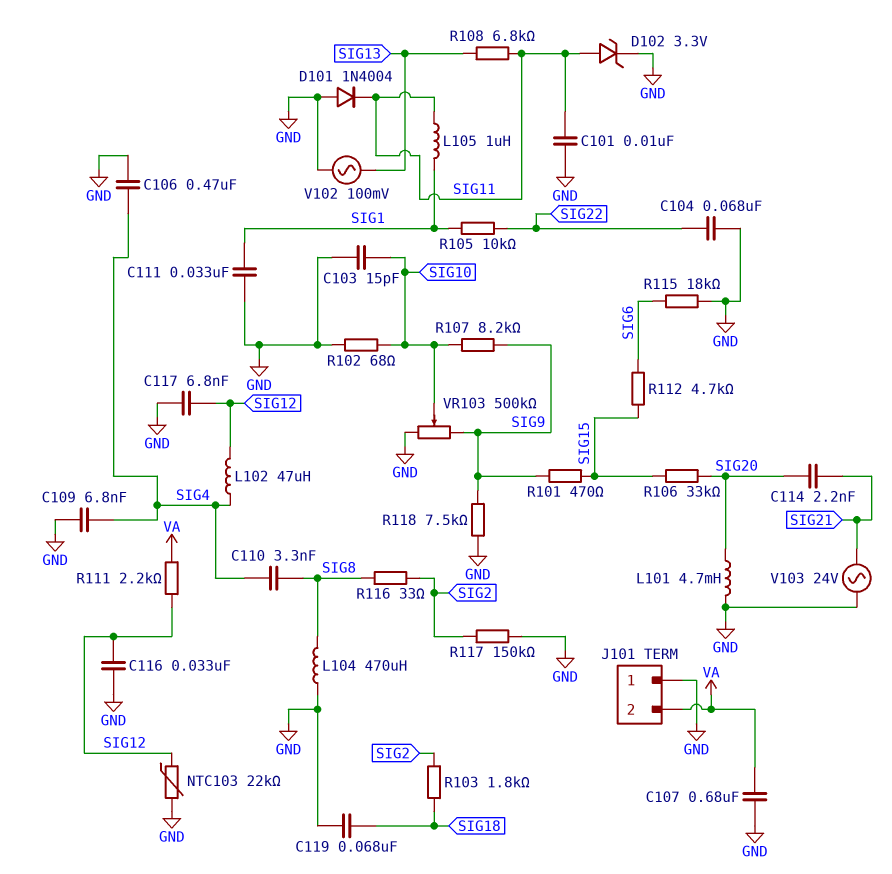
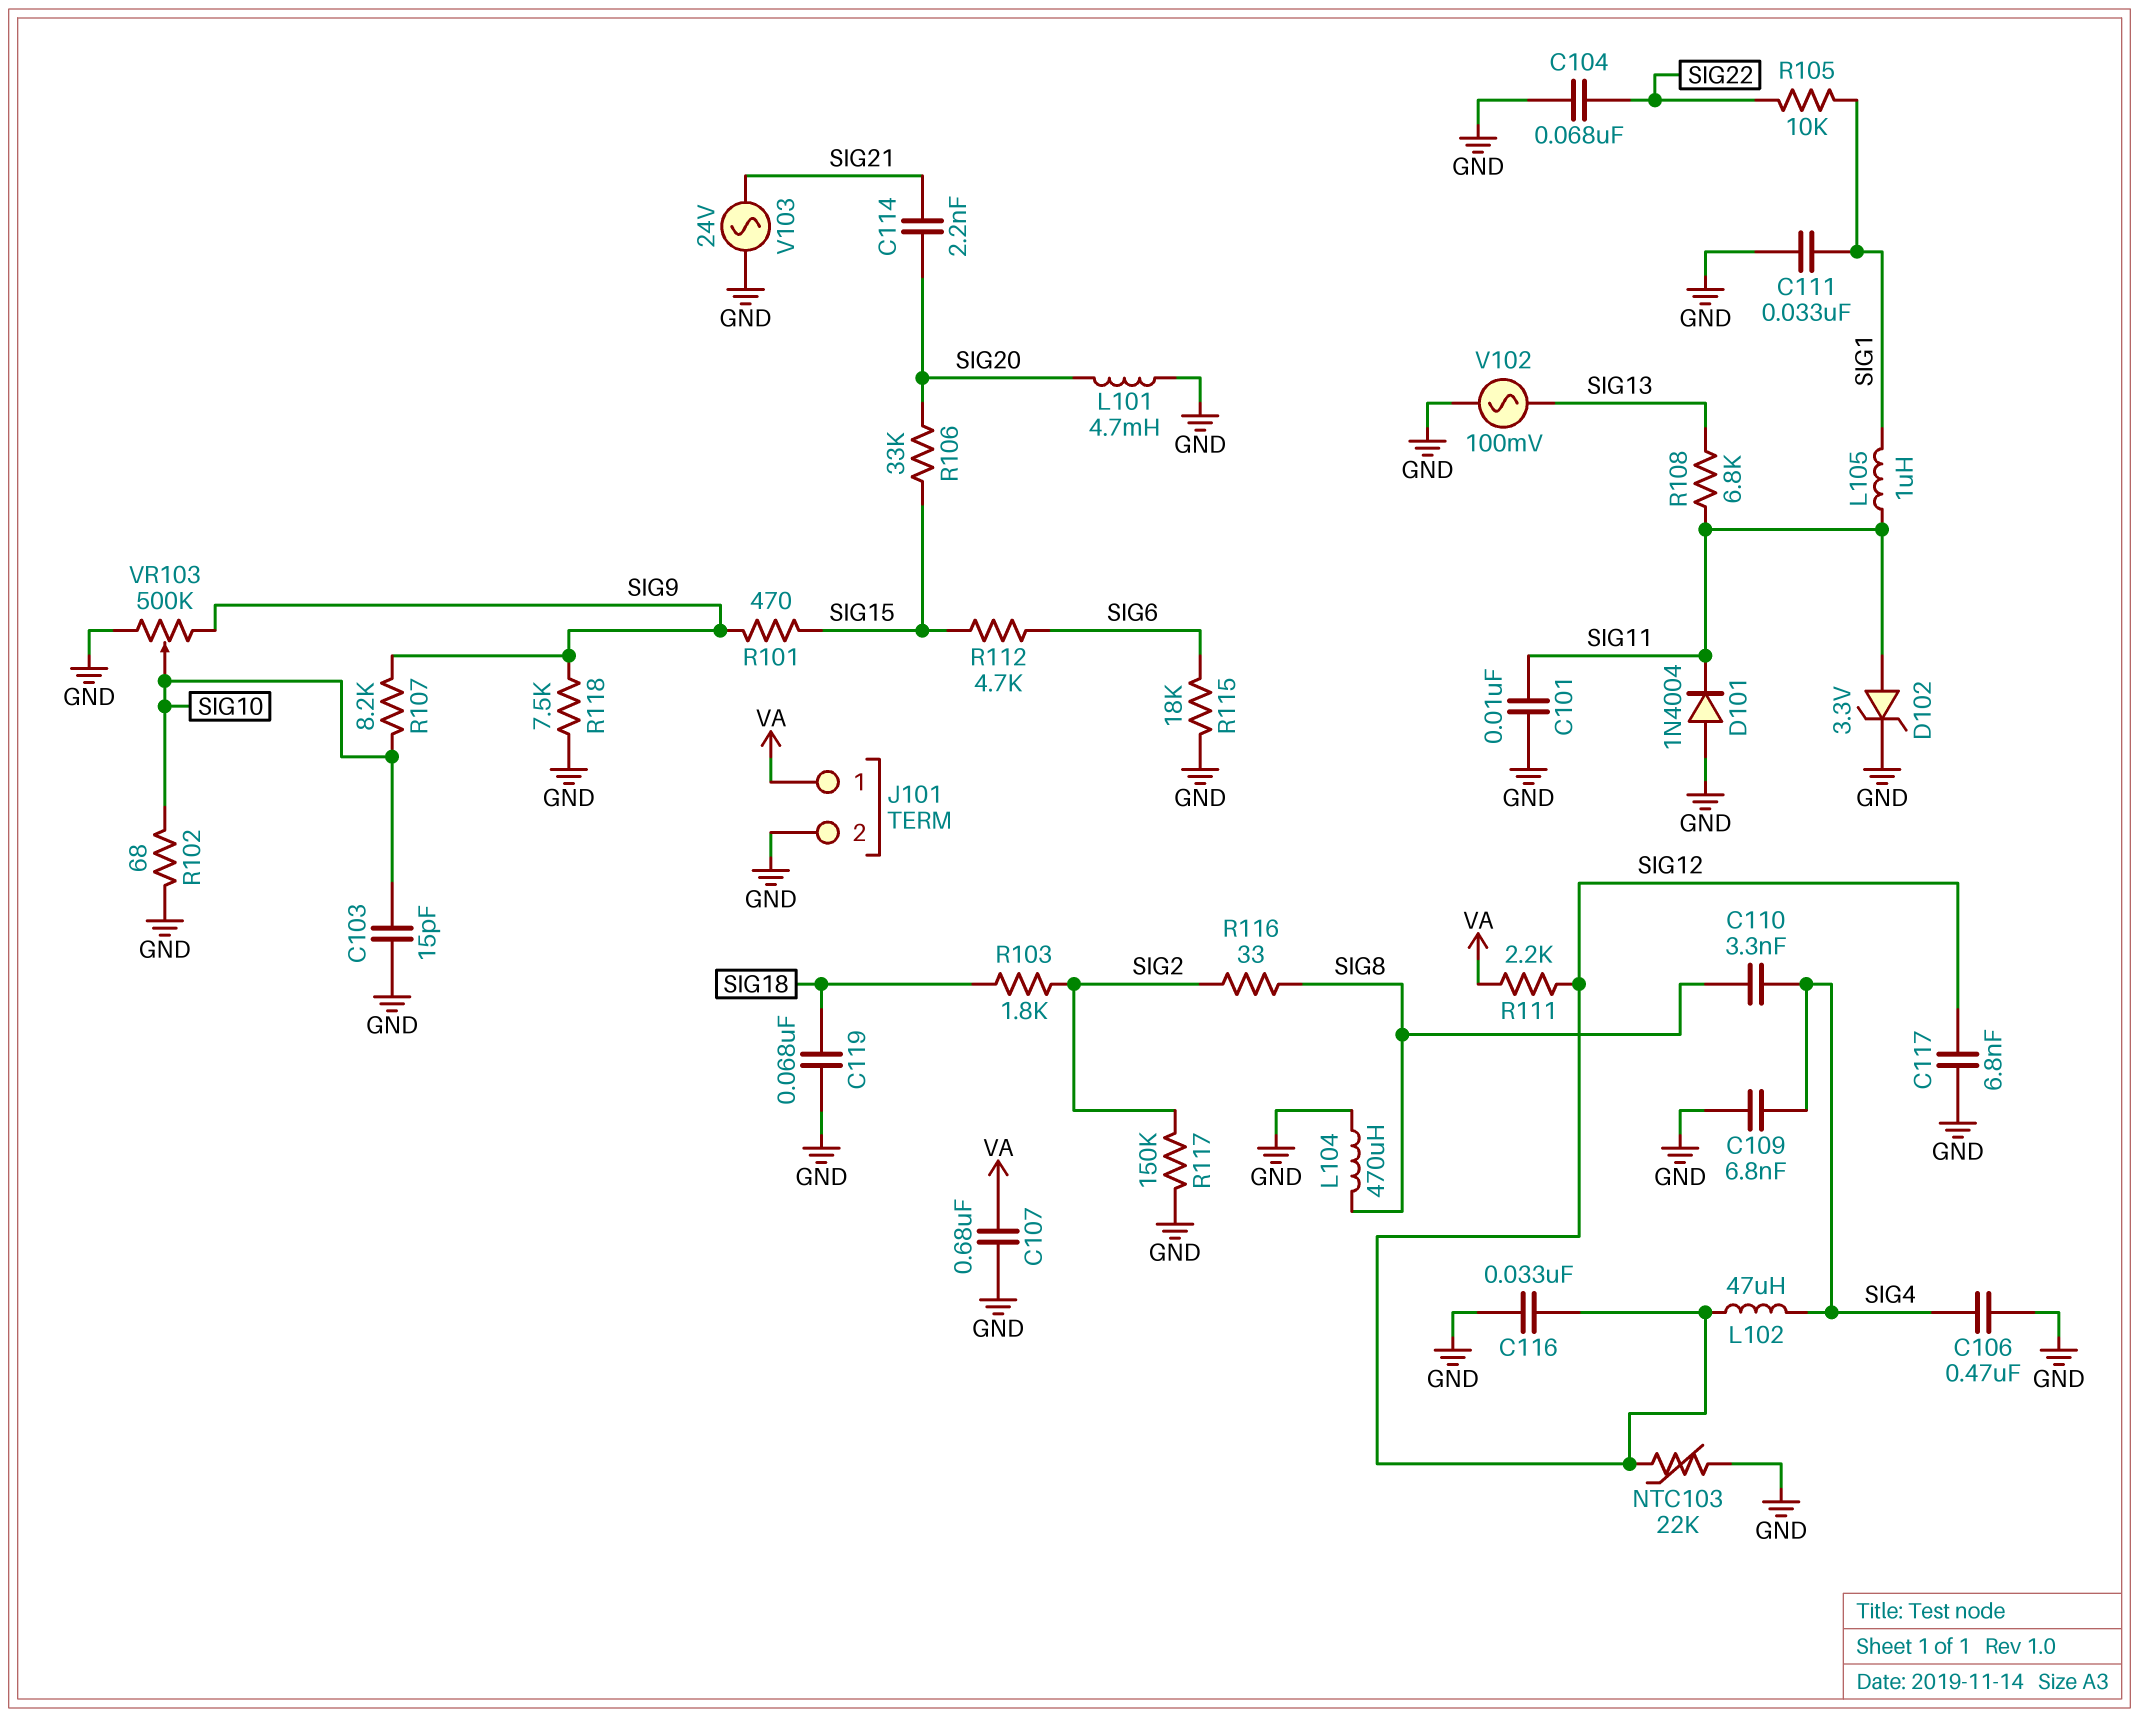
J101 pin 1: GND -> VA
J101 pin 2: VA -> GND

